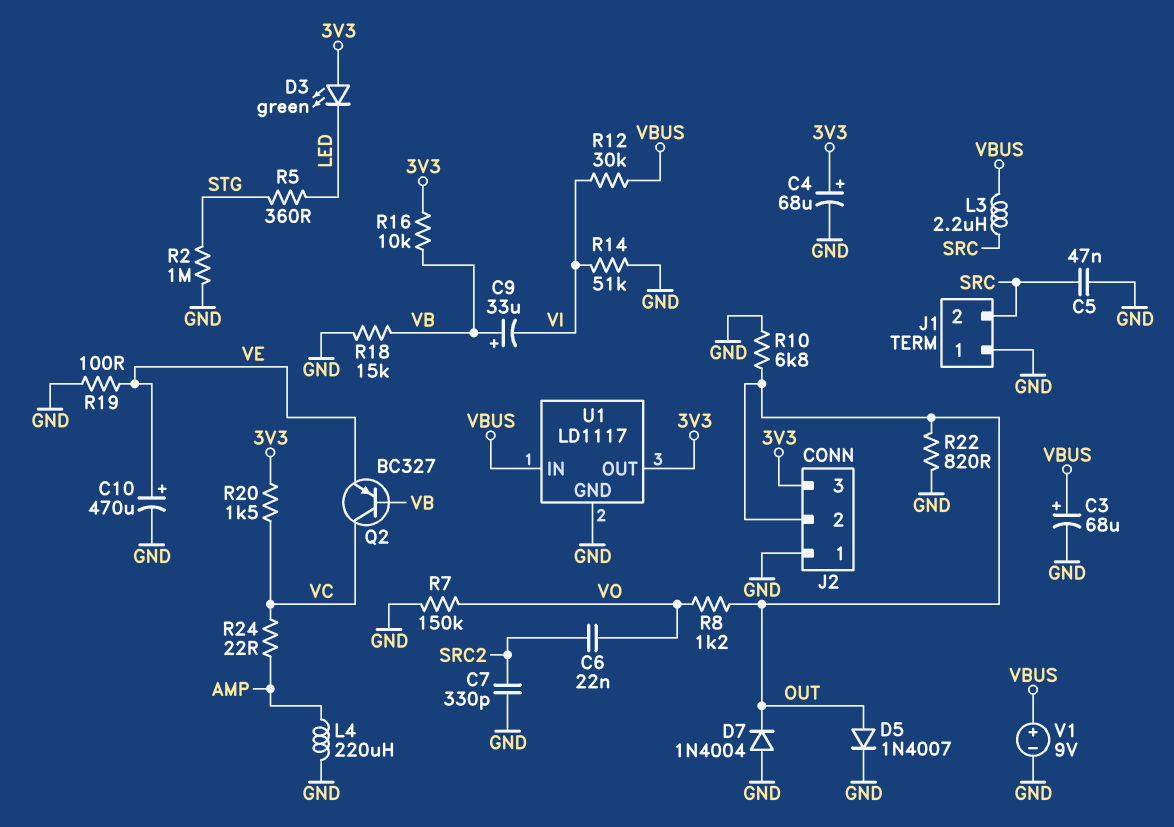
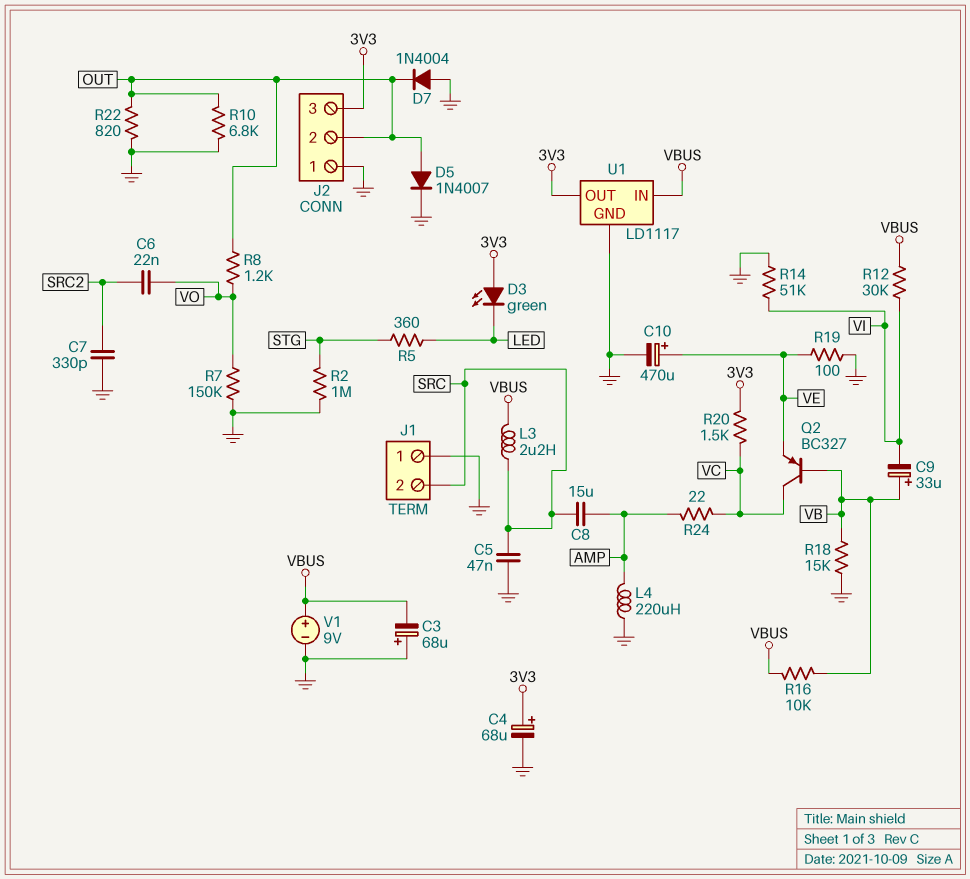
C3: 68uF (plus VBUS, minus GND) -> 68uF (plus GND, minus VBUS)
C8: none -> 15uF (AMP, SRC)
R16: 10k (3V3, VB) -> 10k (VB, VBUS)

